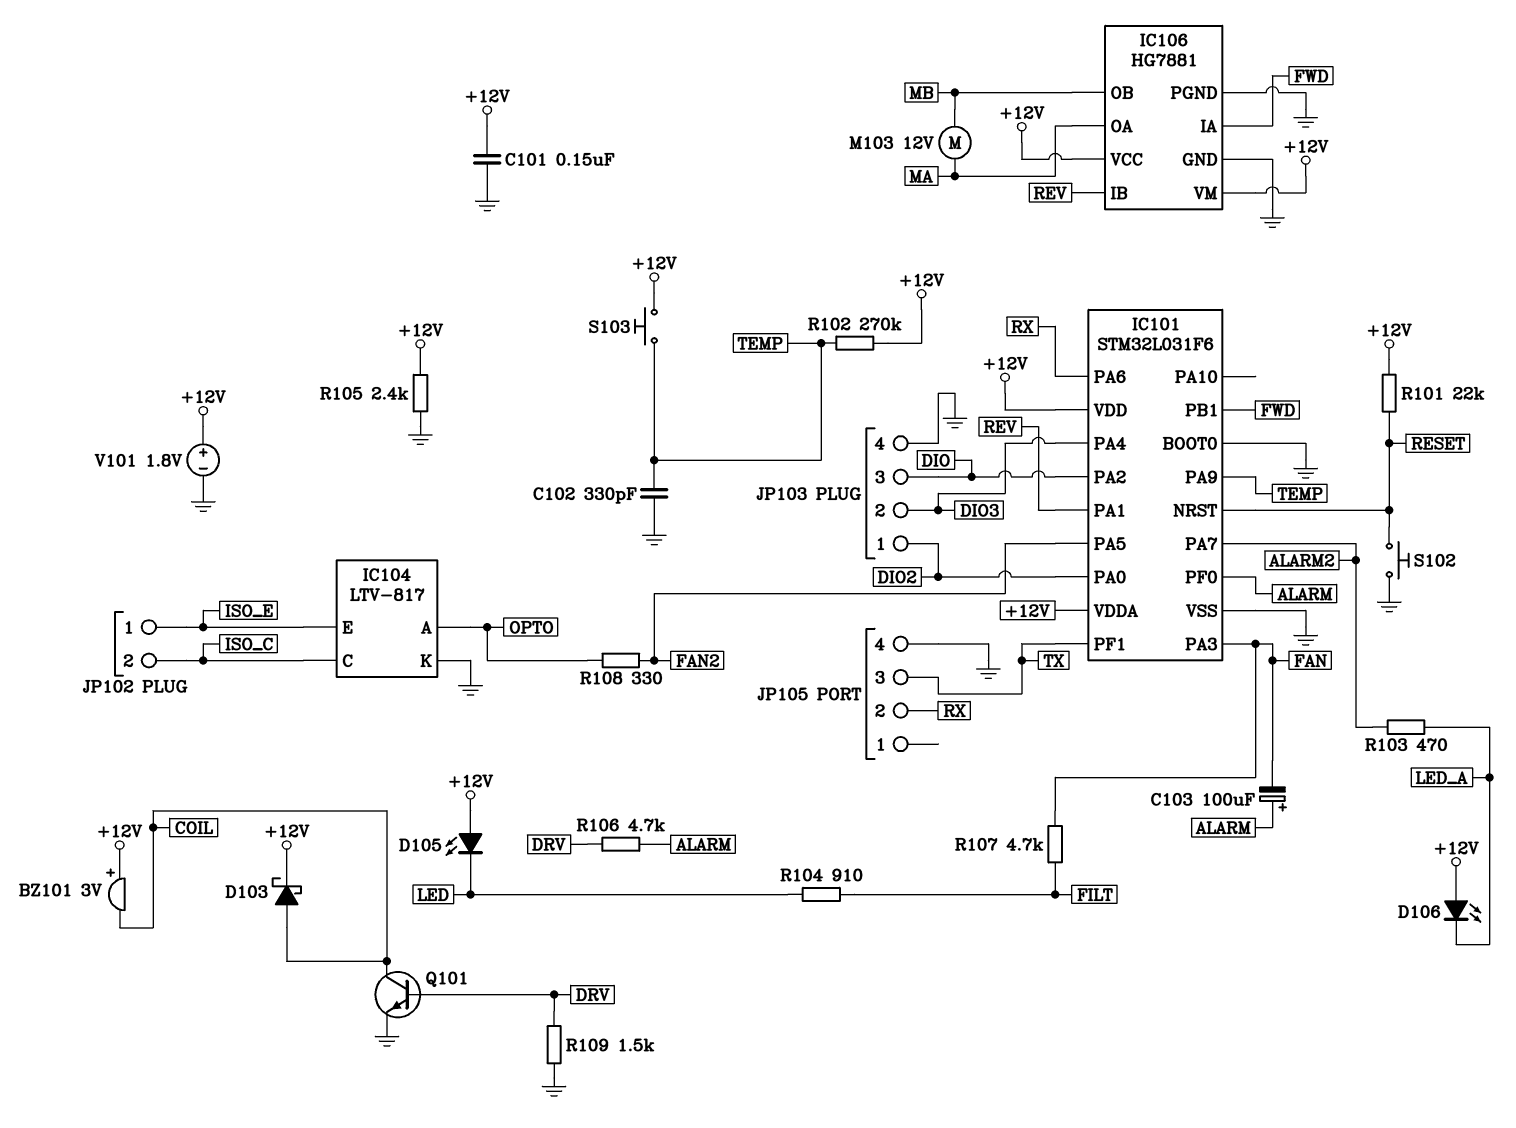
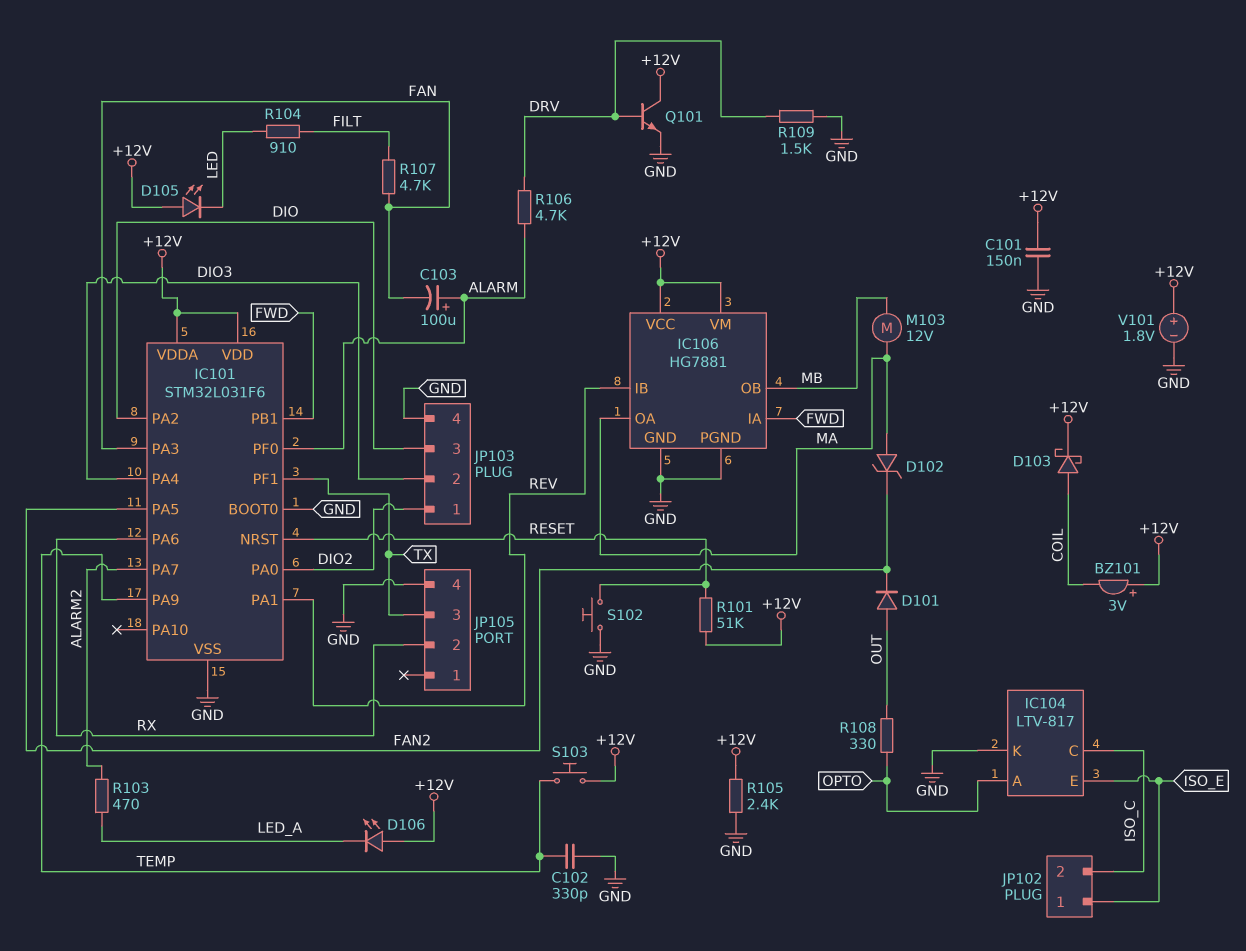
D101: none -> diode (A OUT, K FAN2)
D102: none -> zener (A MA, K FAN2)
Q101: NPN (B DRV, C COIL, E GND) -> NPN (B DRV, C +12V, E GND)
R101: 22k (+12V, RESET) -> 51k (+12V, RESET)
R102: 270k (+12V, TEMP) -> none
R108: 330 (FAN2, OPTO) -> 330 (OPTO, OUT)

